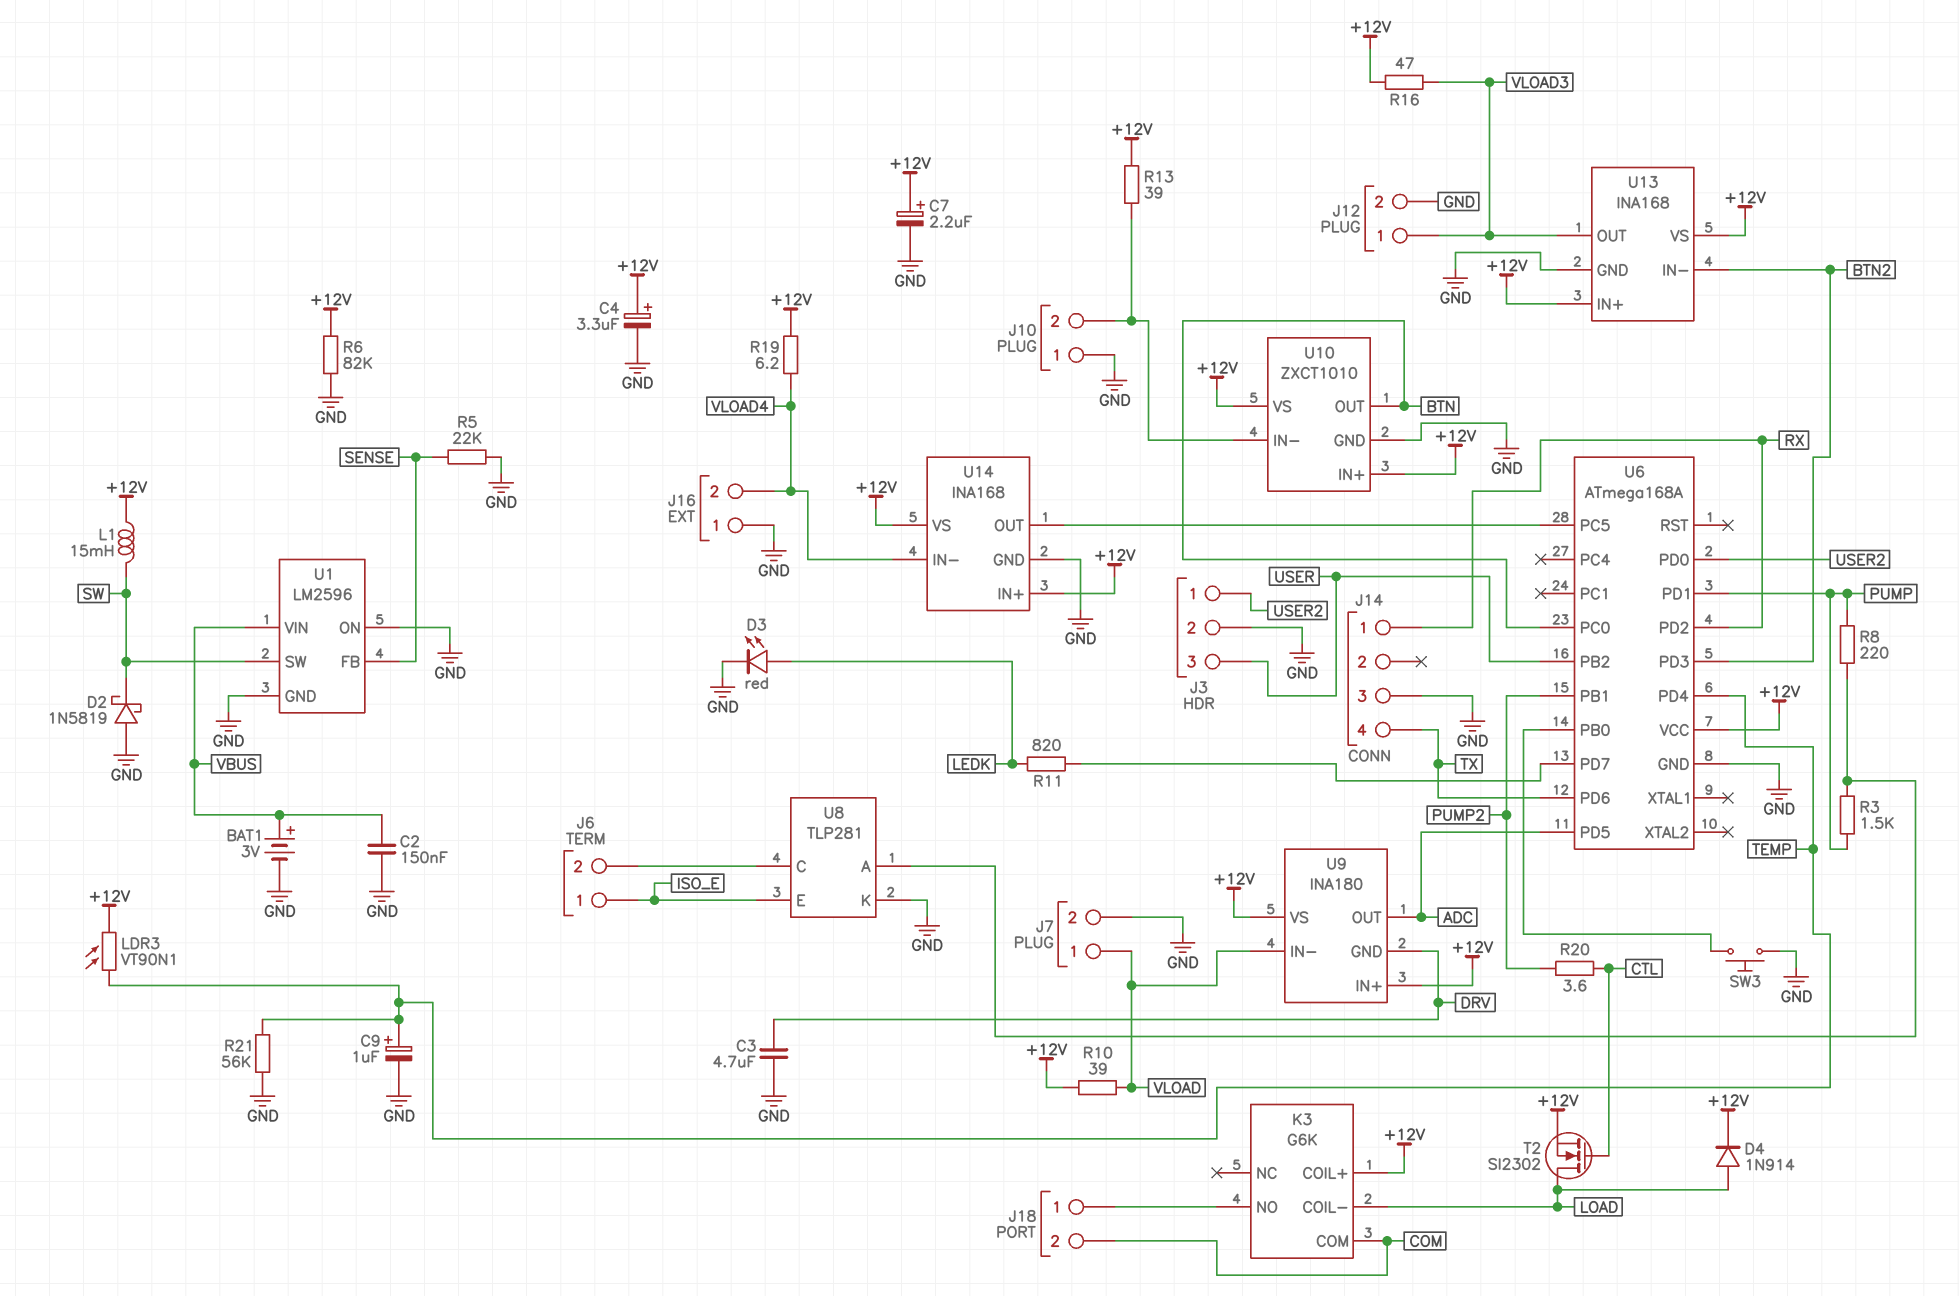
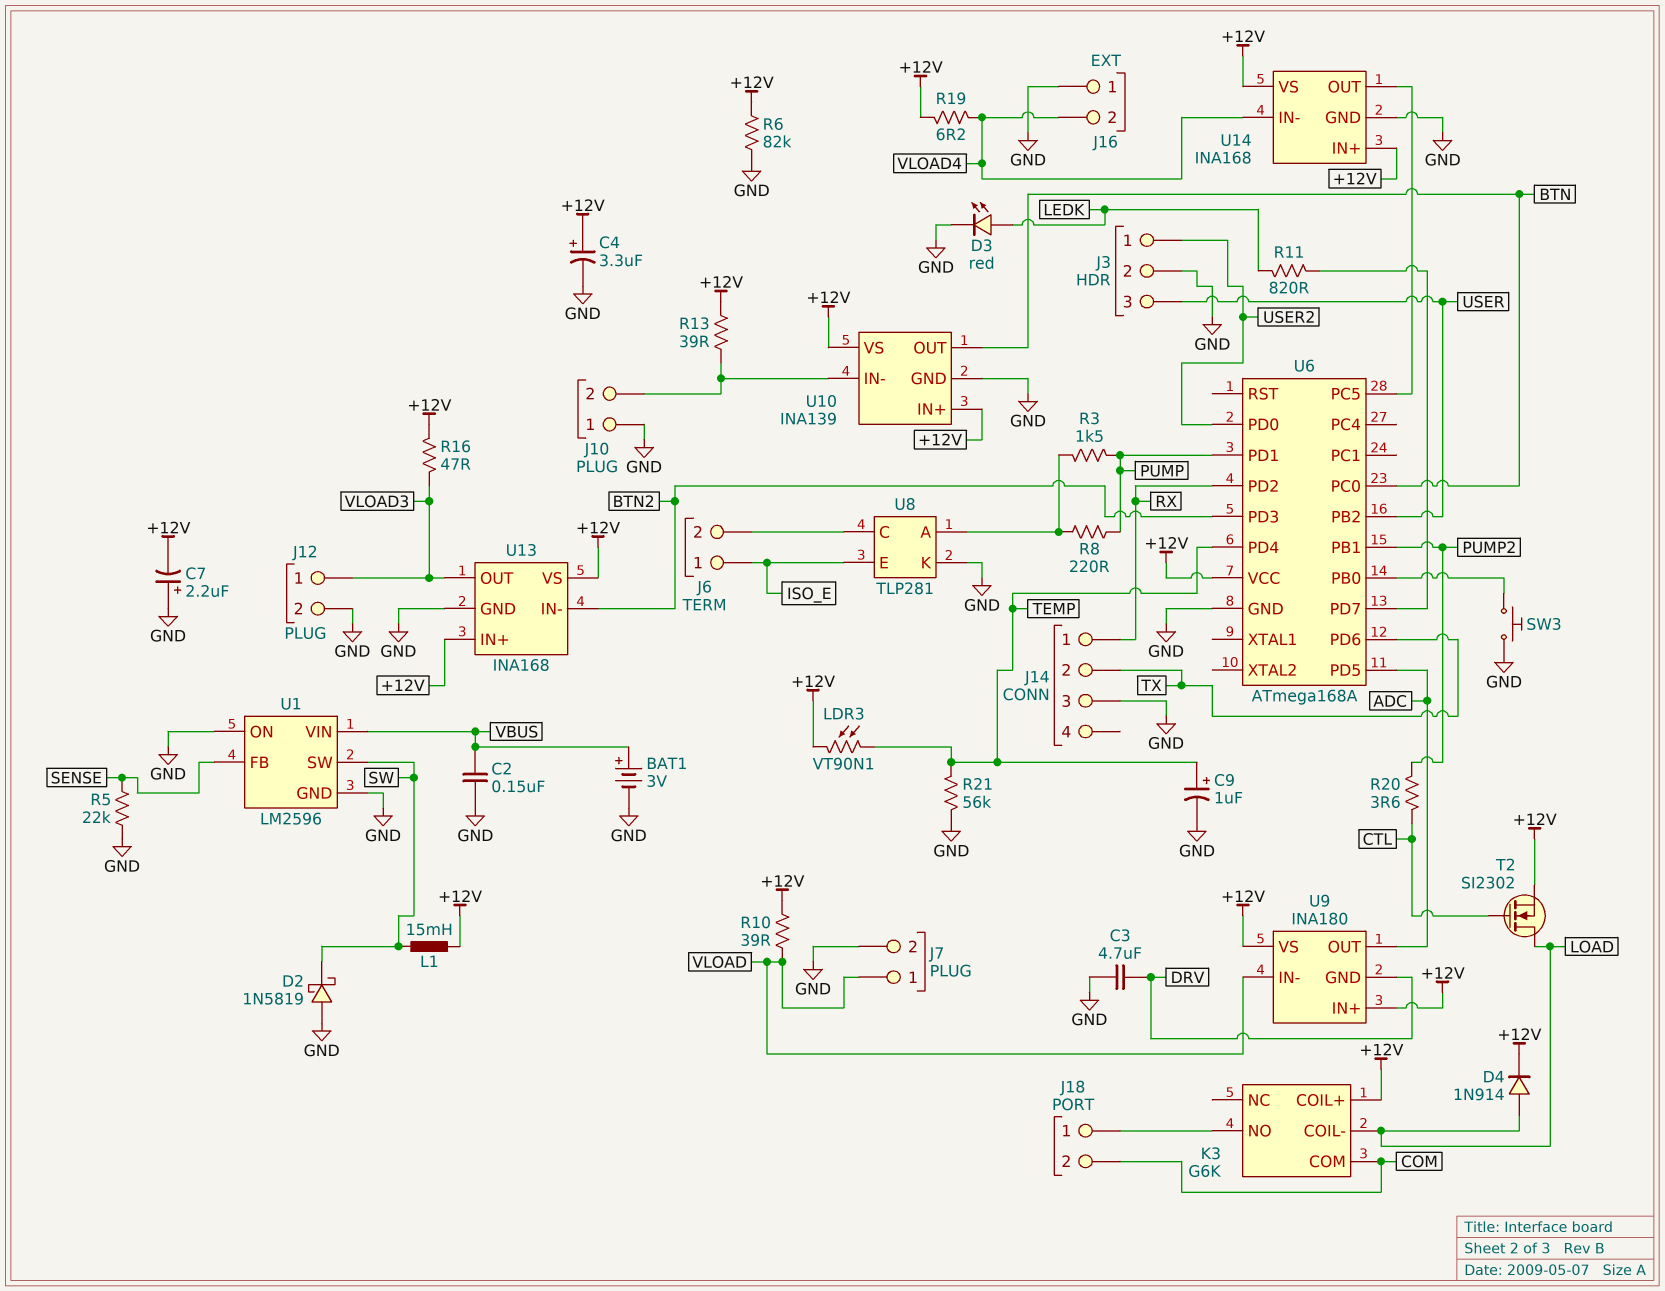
C7: 2.2uF (plus +12V, minus GND) -> 2.2uF (plus GND, minus +12V)
J14 pin 2: none -> TX
J14 pin 4: TX -> none
U10: ZXCT1010 -> INA139

